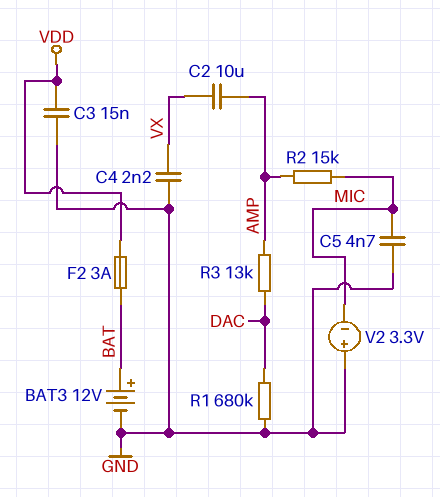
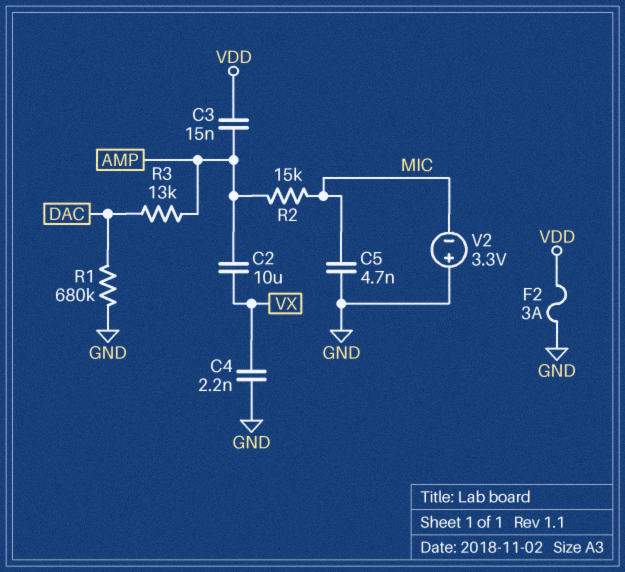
BAT3: 12V (plus BAT, minus GND) -> none
C3: 15nF (GND, VDD) -> 15nF (AMP, VDD)
F2: 3A (BAT, VDD) -> 3A (GND, VDD)

